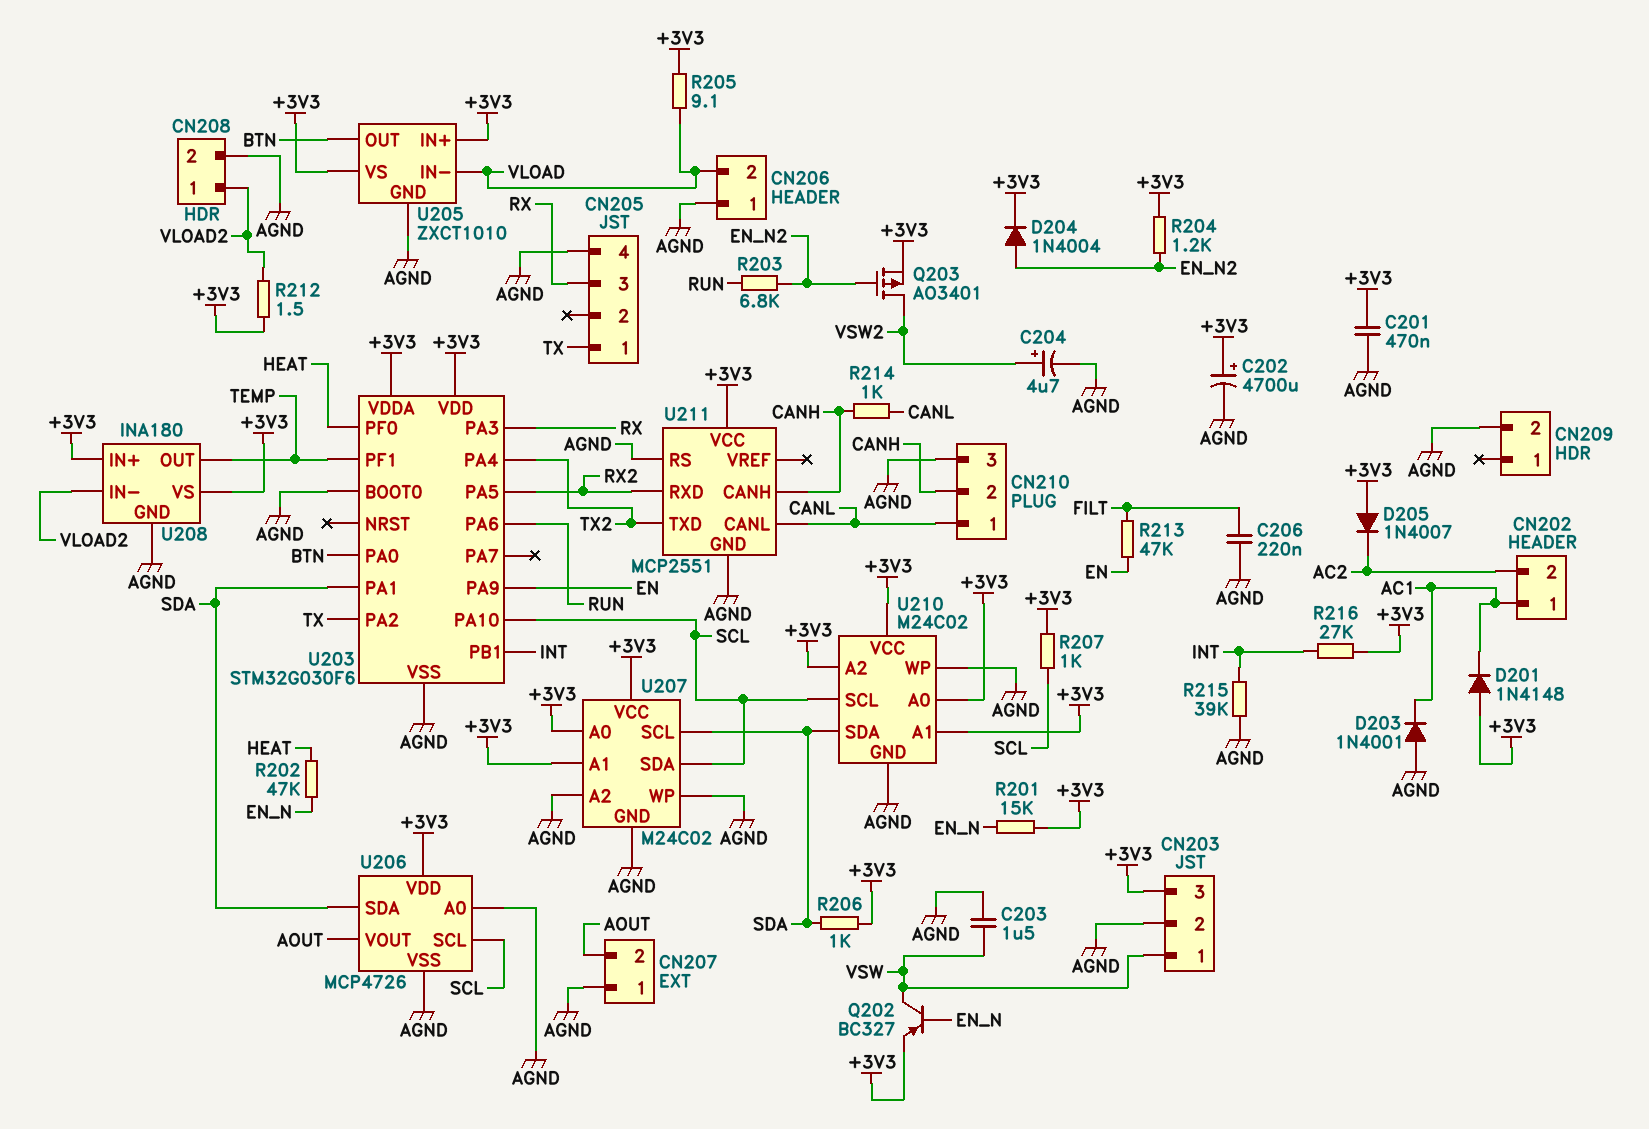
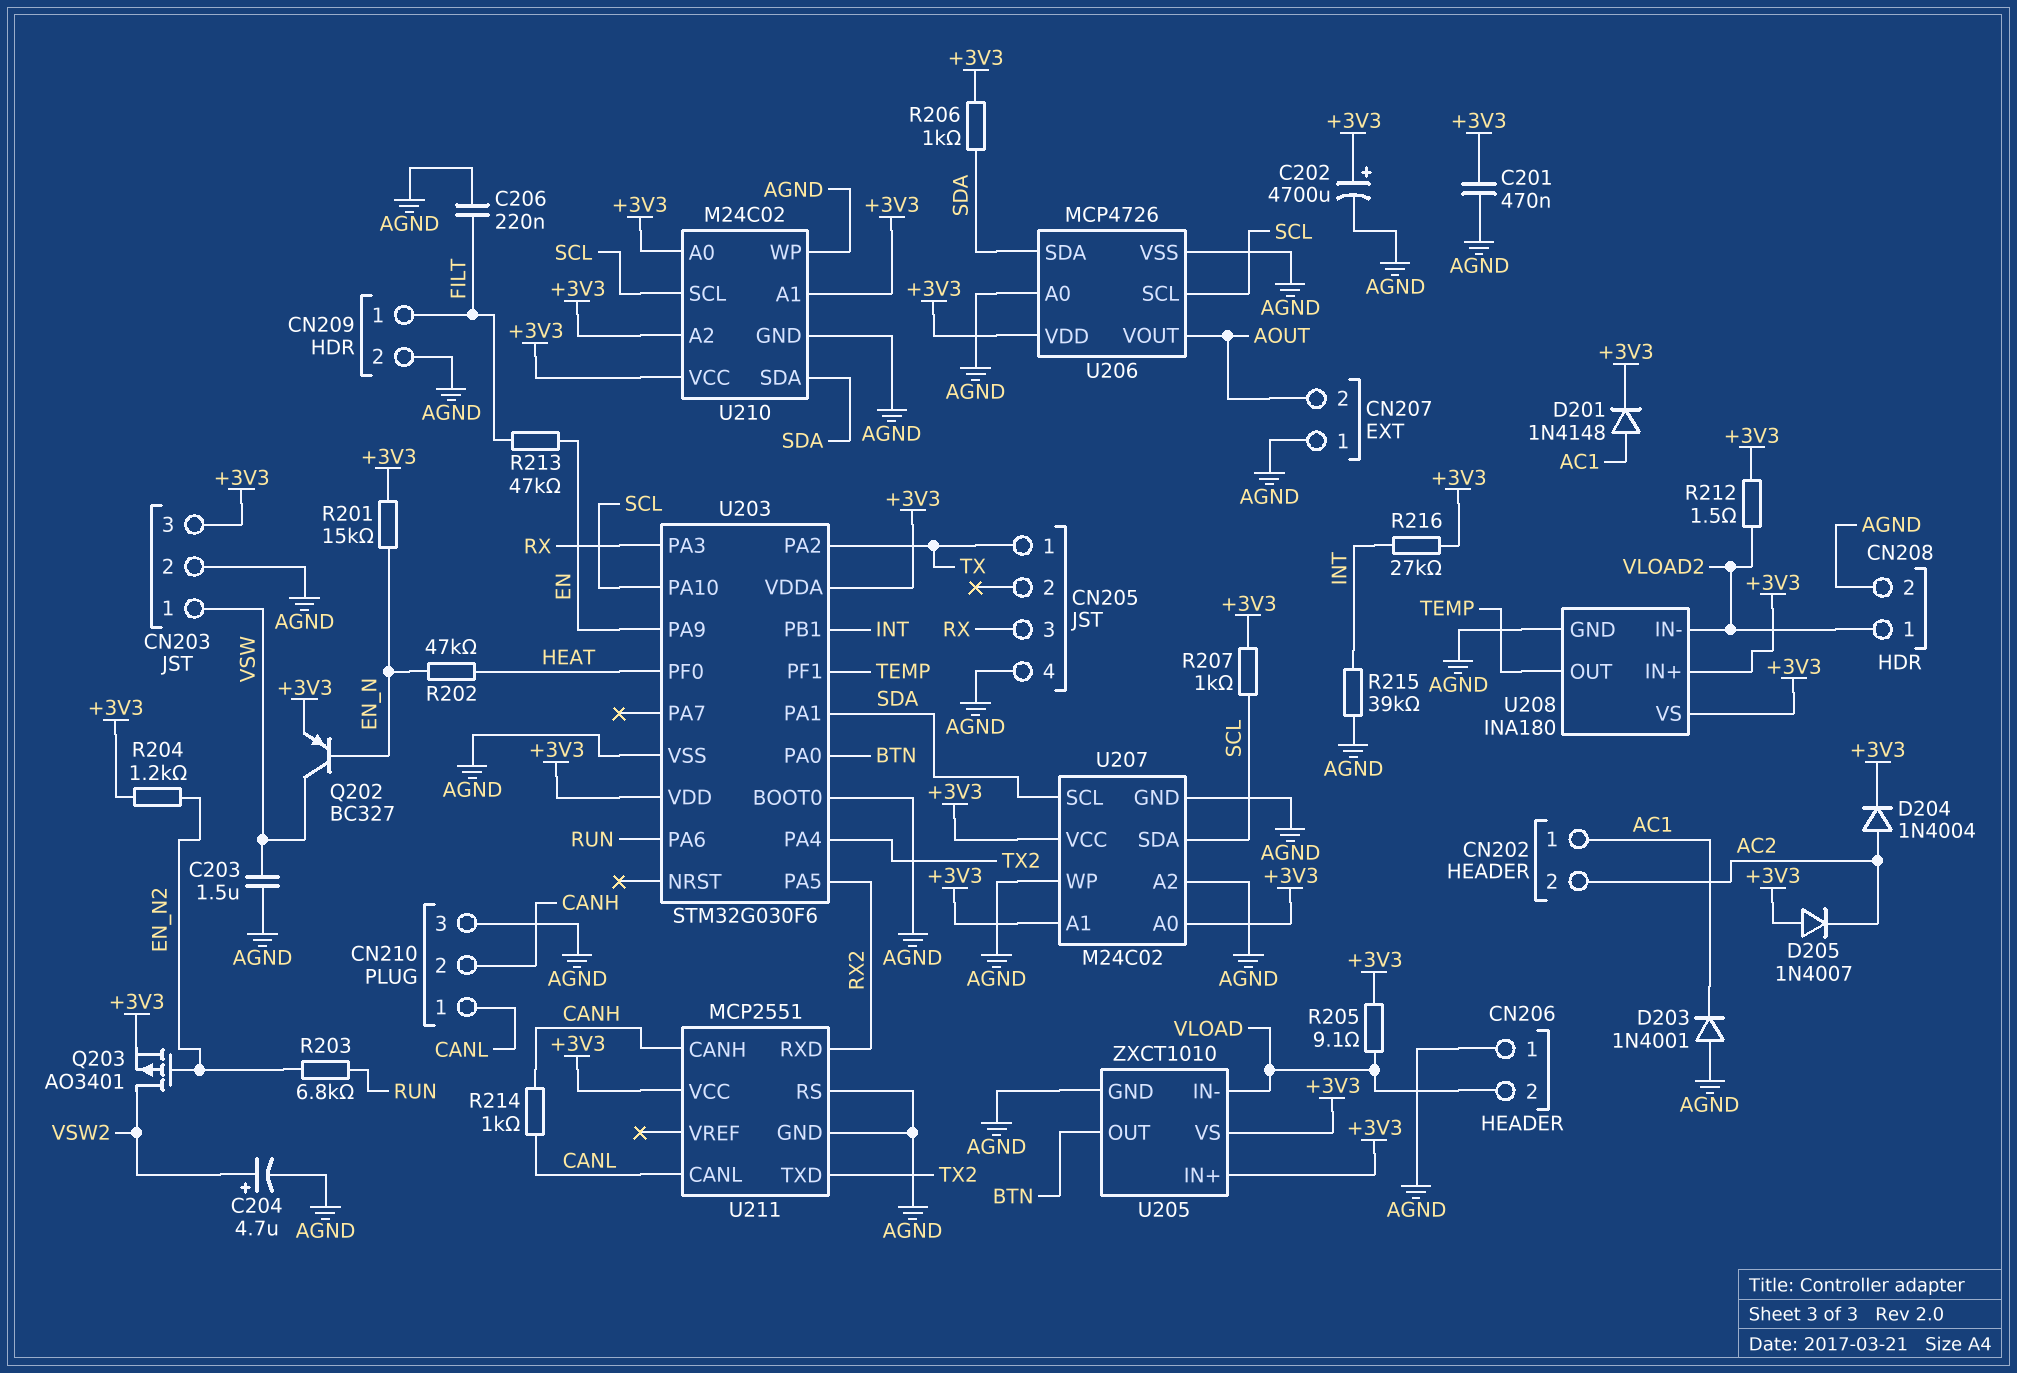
CN209 pin 1: none -> FILT
D201: diode 1N4148 (A +3V3, K AC1) -> diode 1N4148 (A AC1, K +3V3)
D204: diode 1N4004 (A EN_N2, K +3V3) -> diode 1N4004 (A AC2, K +3V3)

